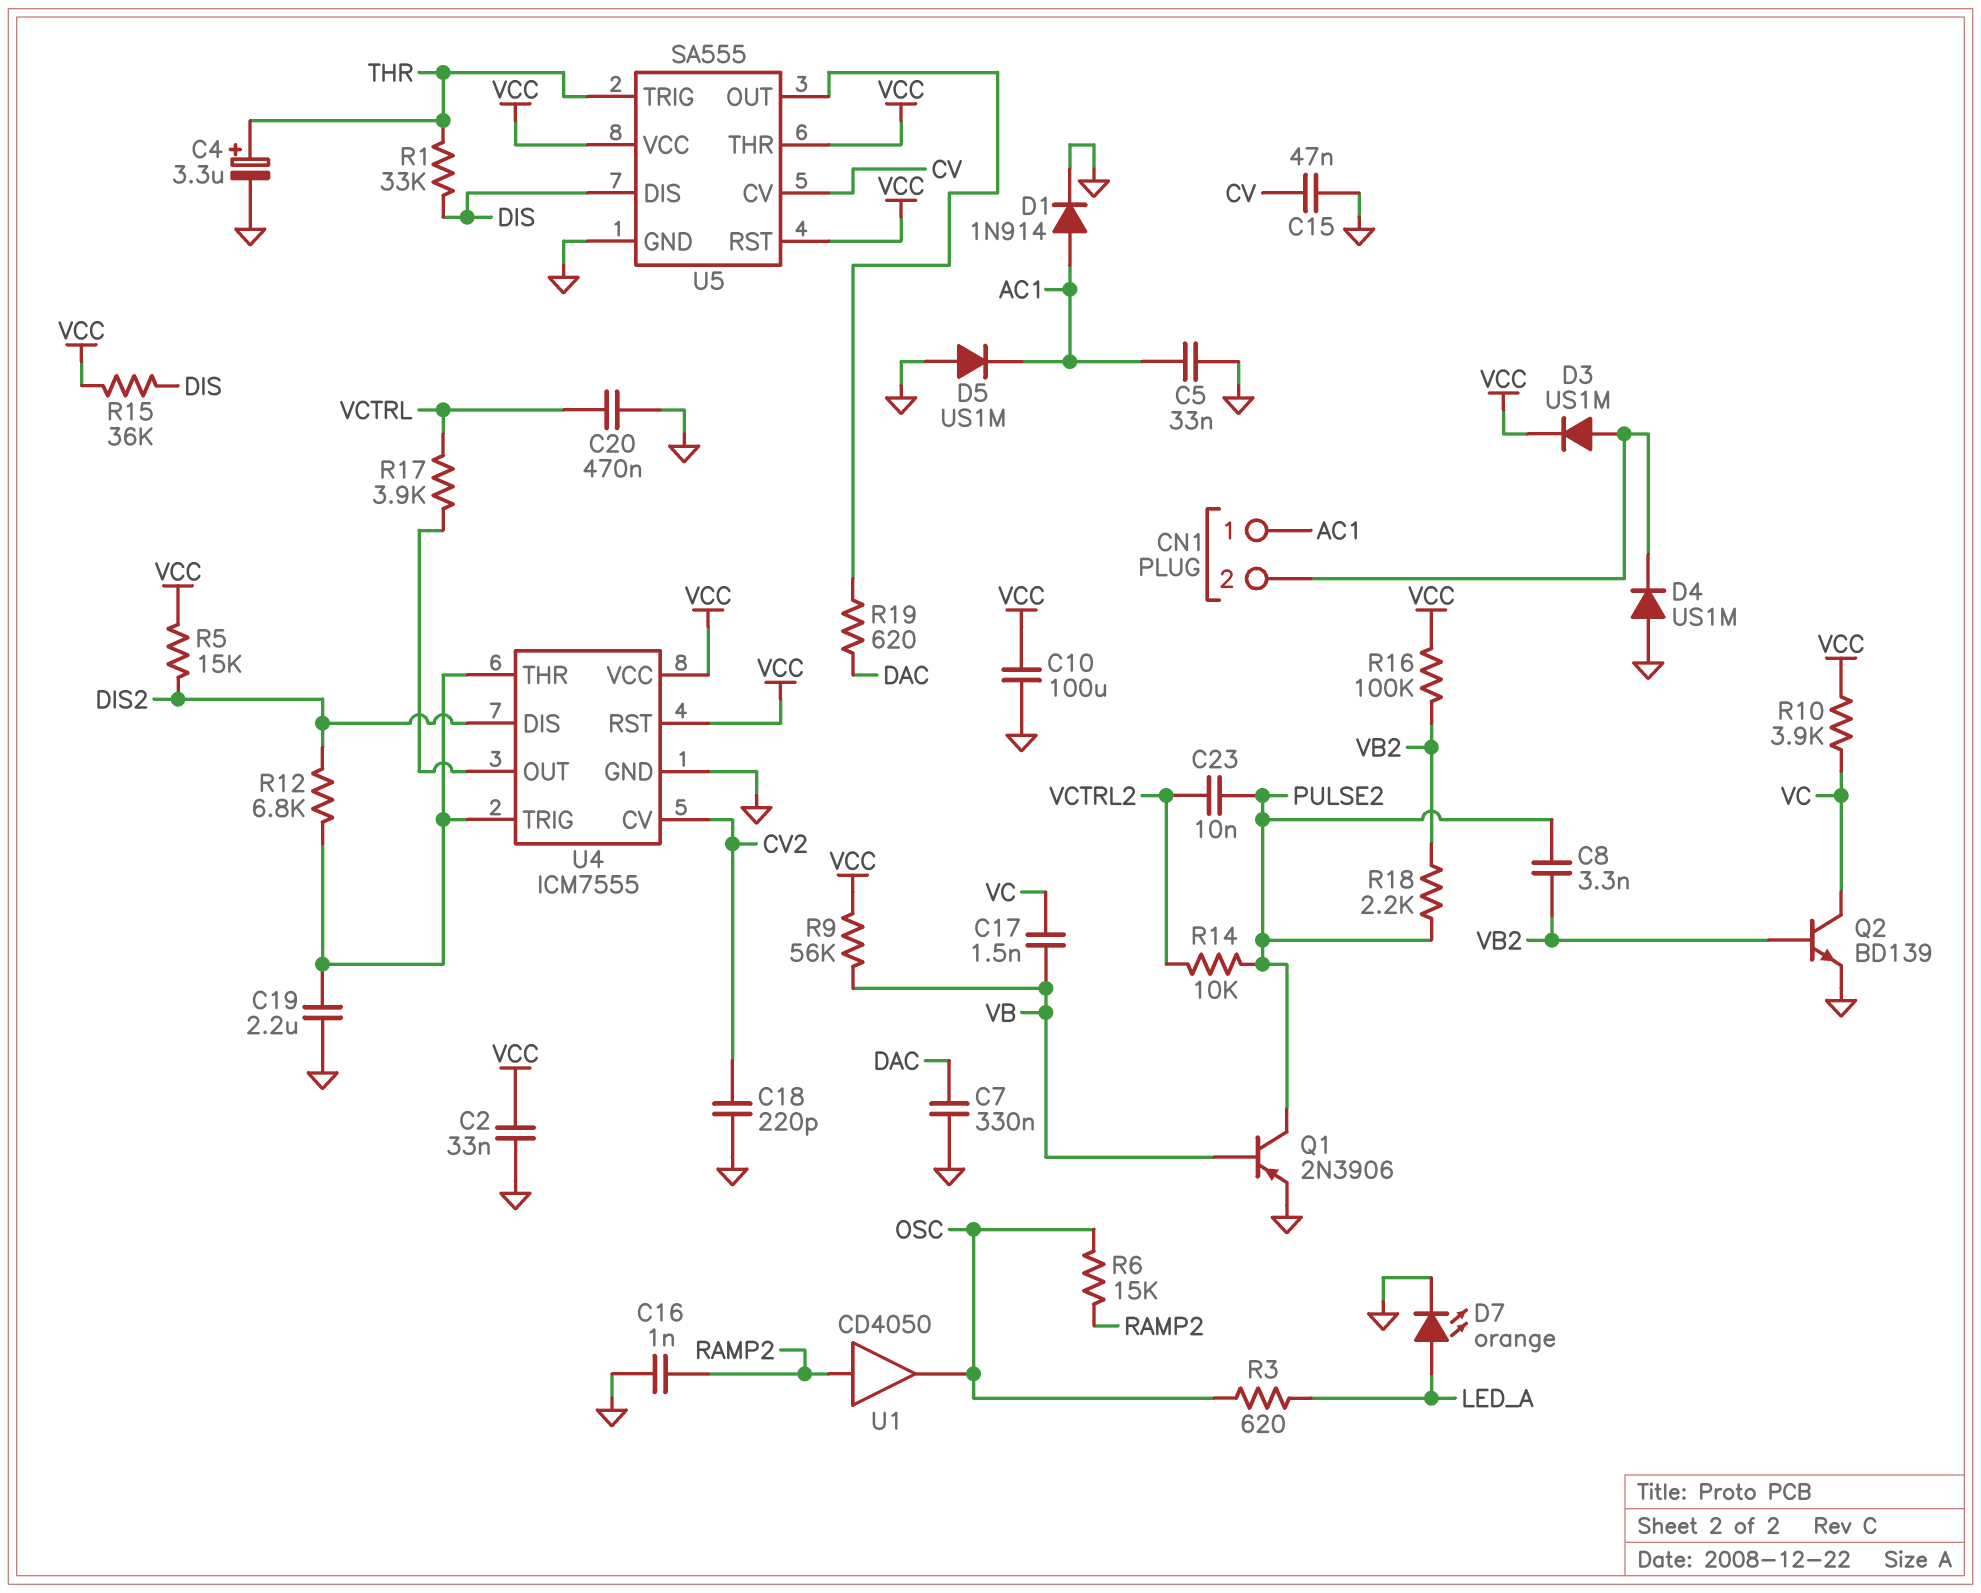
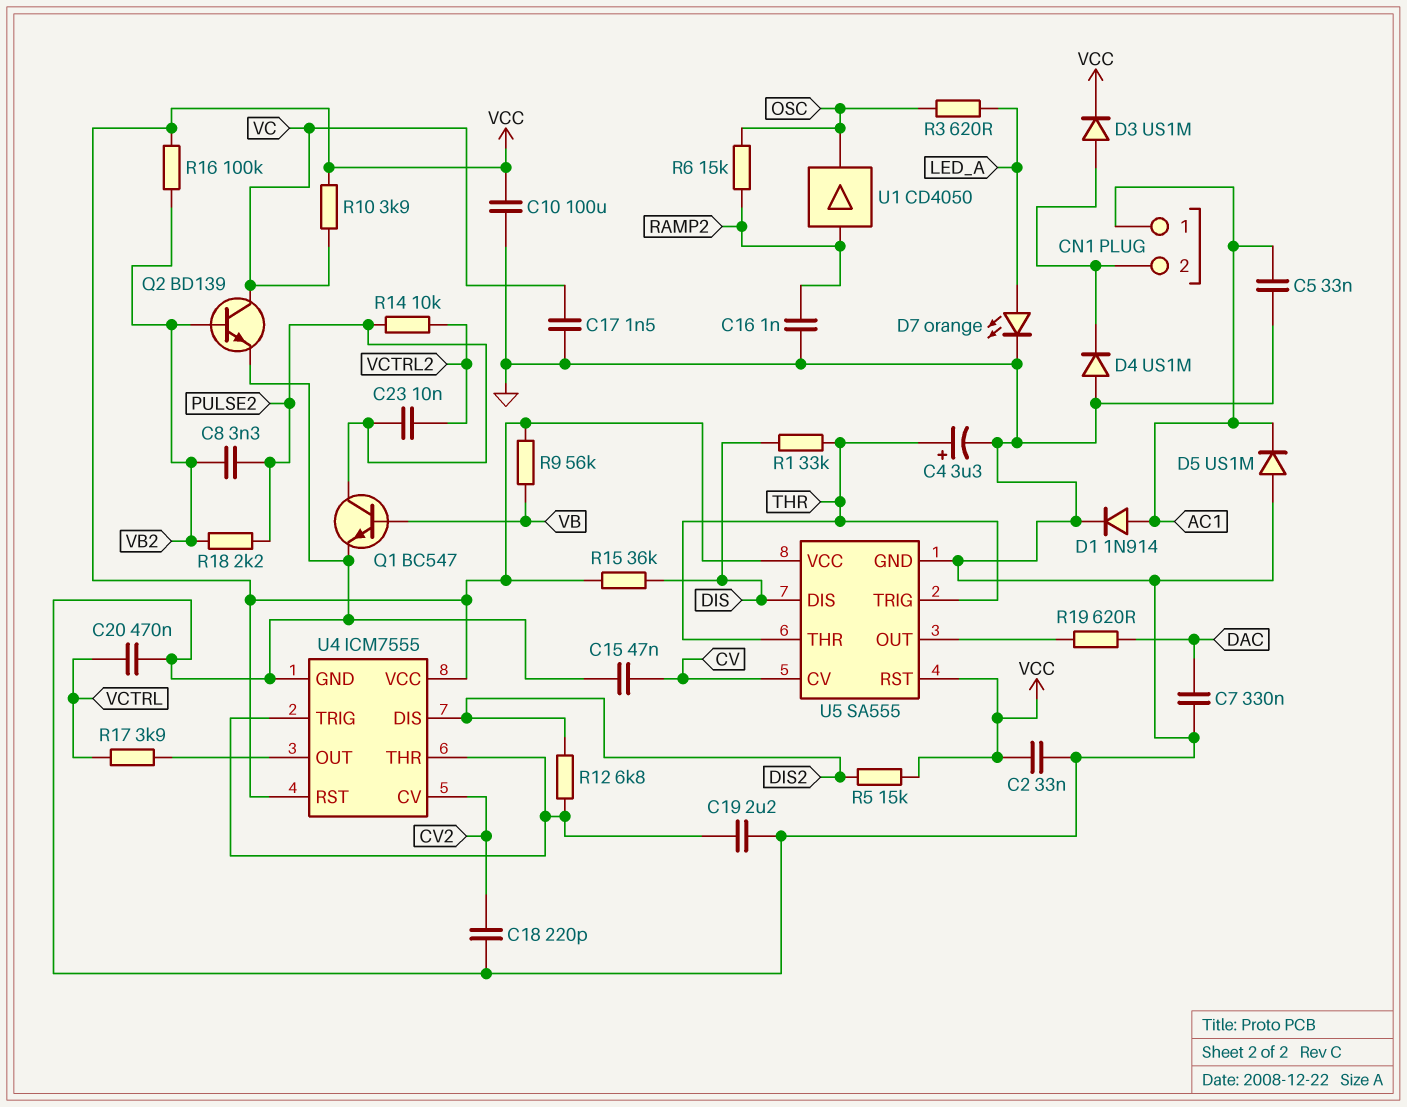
C17: 1.5nF (VB, VC) -> 1.5nF (GND, VC)
Q1: PNP 2N3906 (B VB, C PULSE2, E GND) -> NPN BC547 (B VB, C PULSE2, E GND)
U5 pin THR: VCC -> THR

